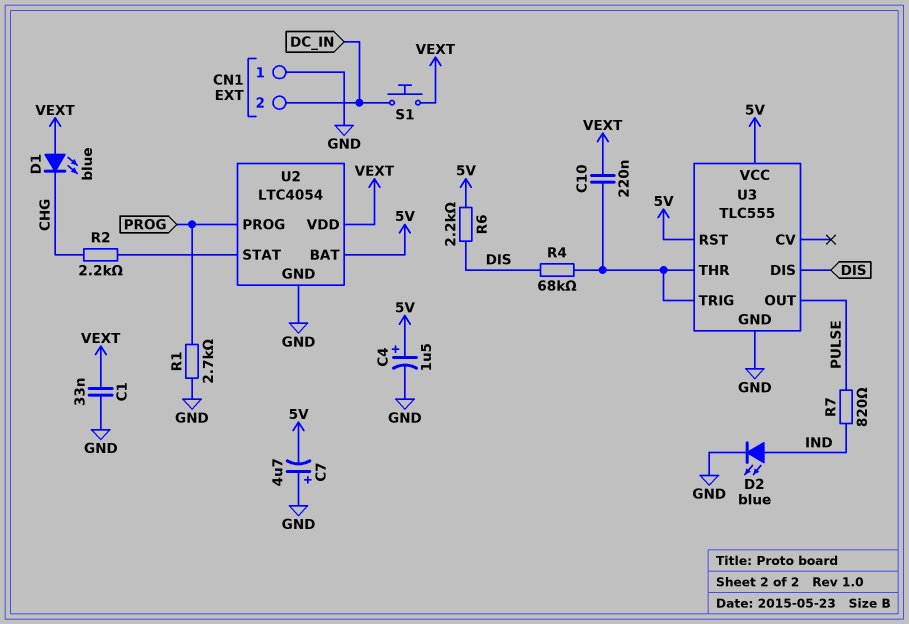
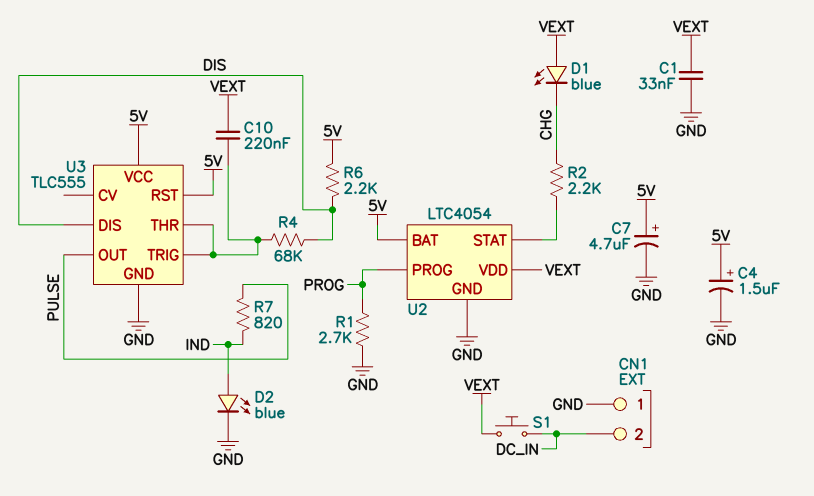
C7: 4.7uF (plus GND, minus 5V) -> 4.7uF (plus 5V, minus GND)

